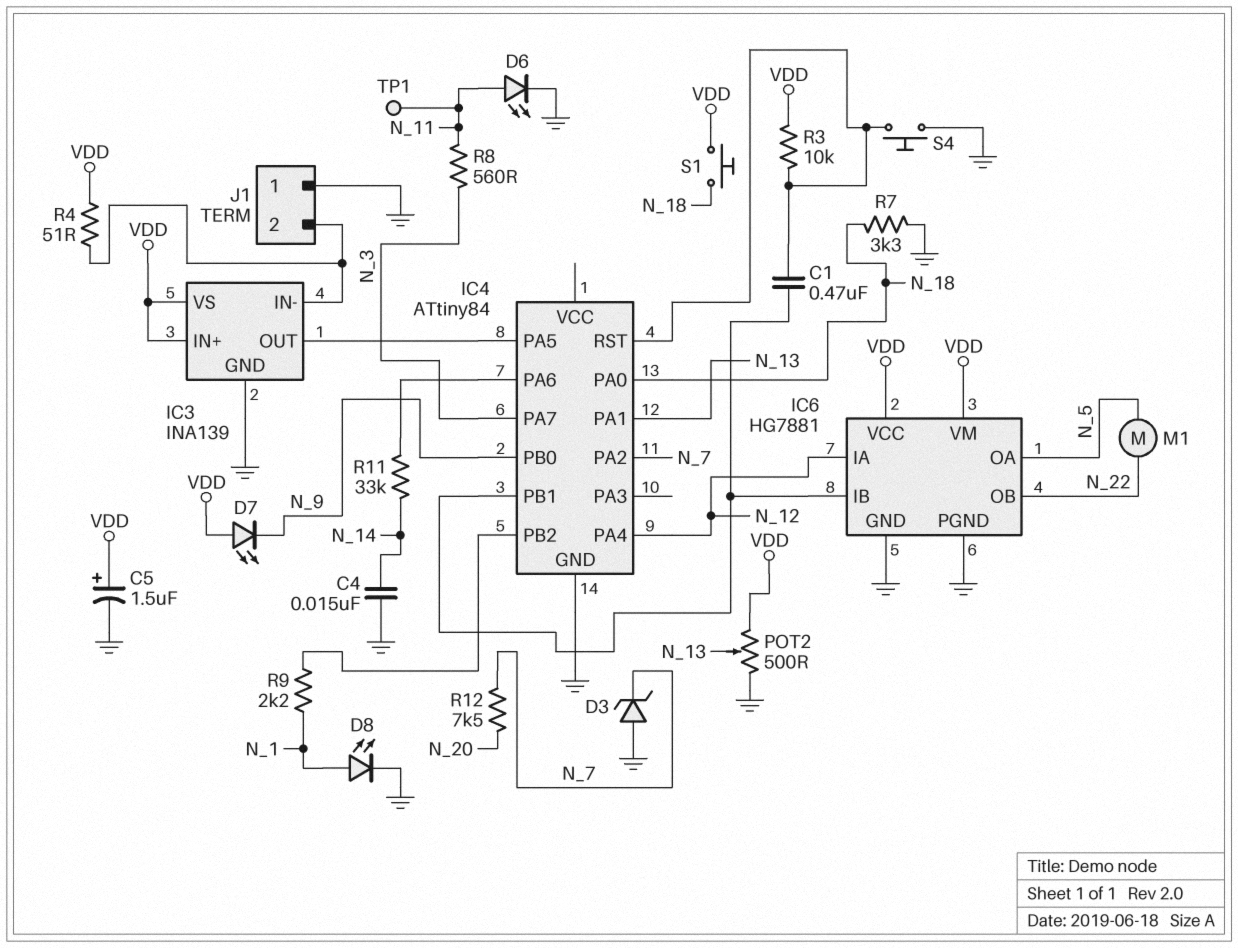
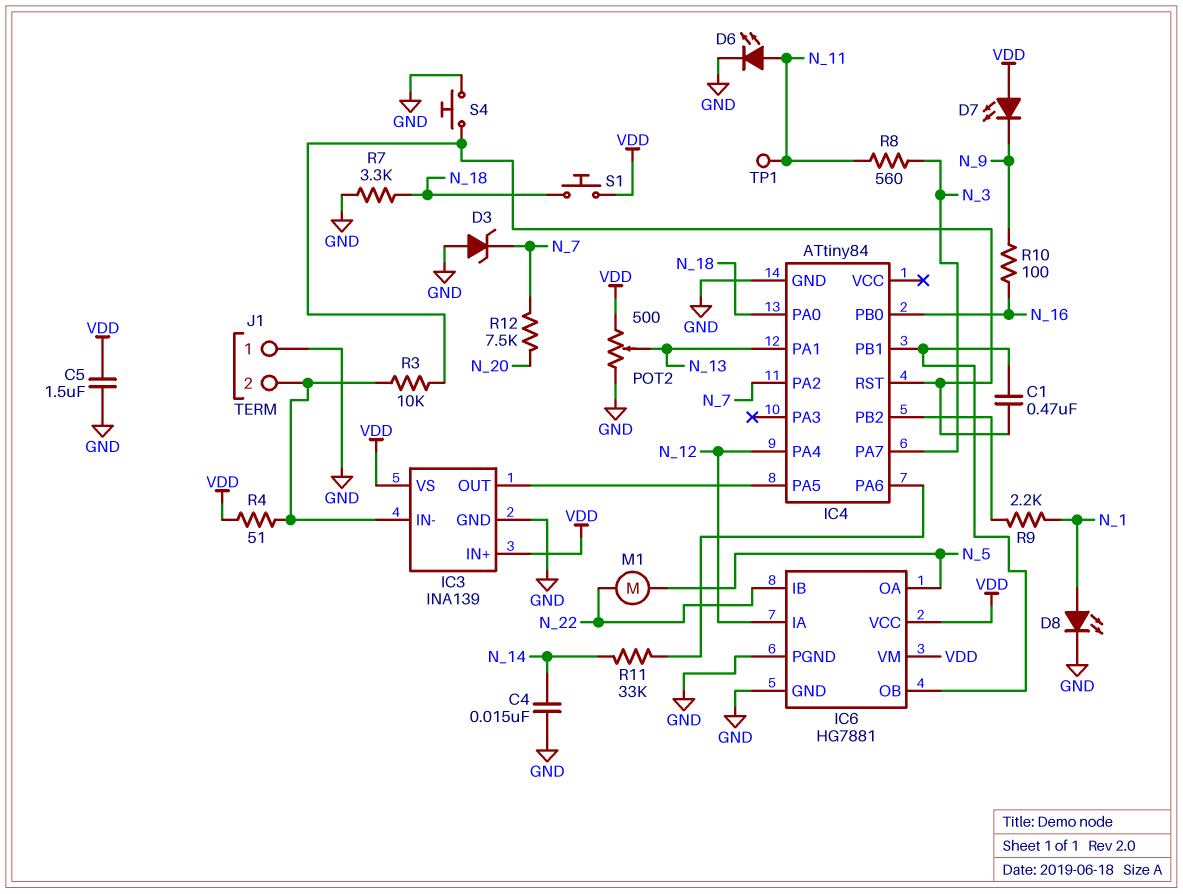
C5: 1.5uF (plus VDD, minus GND) -> 1.5uF (GND, VDD)
IC4 pin PB0: N_9 -> N_16
IC6 pin IB: IC4/PB1 -> N_22
IC6 pin OB: N_22 -> IC4/PB1
R3: 10k (IC4/RST, VDD) -> 10k (IC3/IN-, IC4/RST)
R10: none -> 100 (N_9, N_16)

